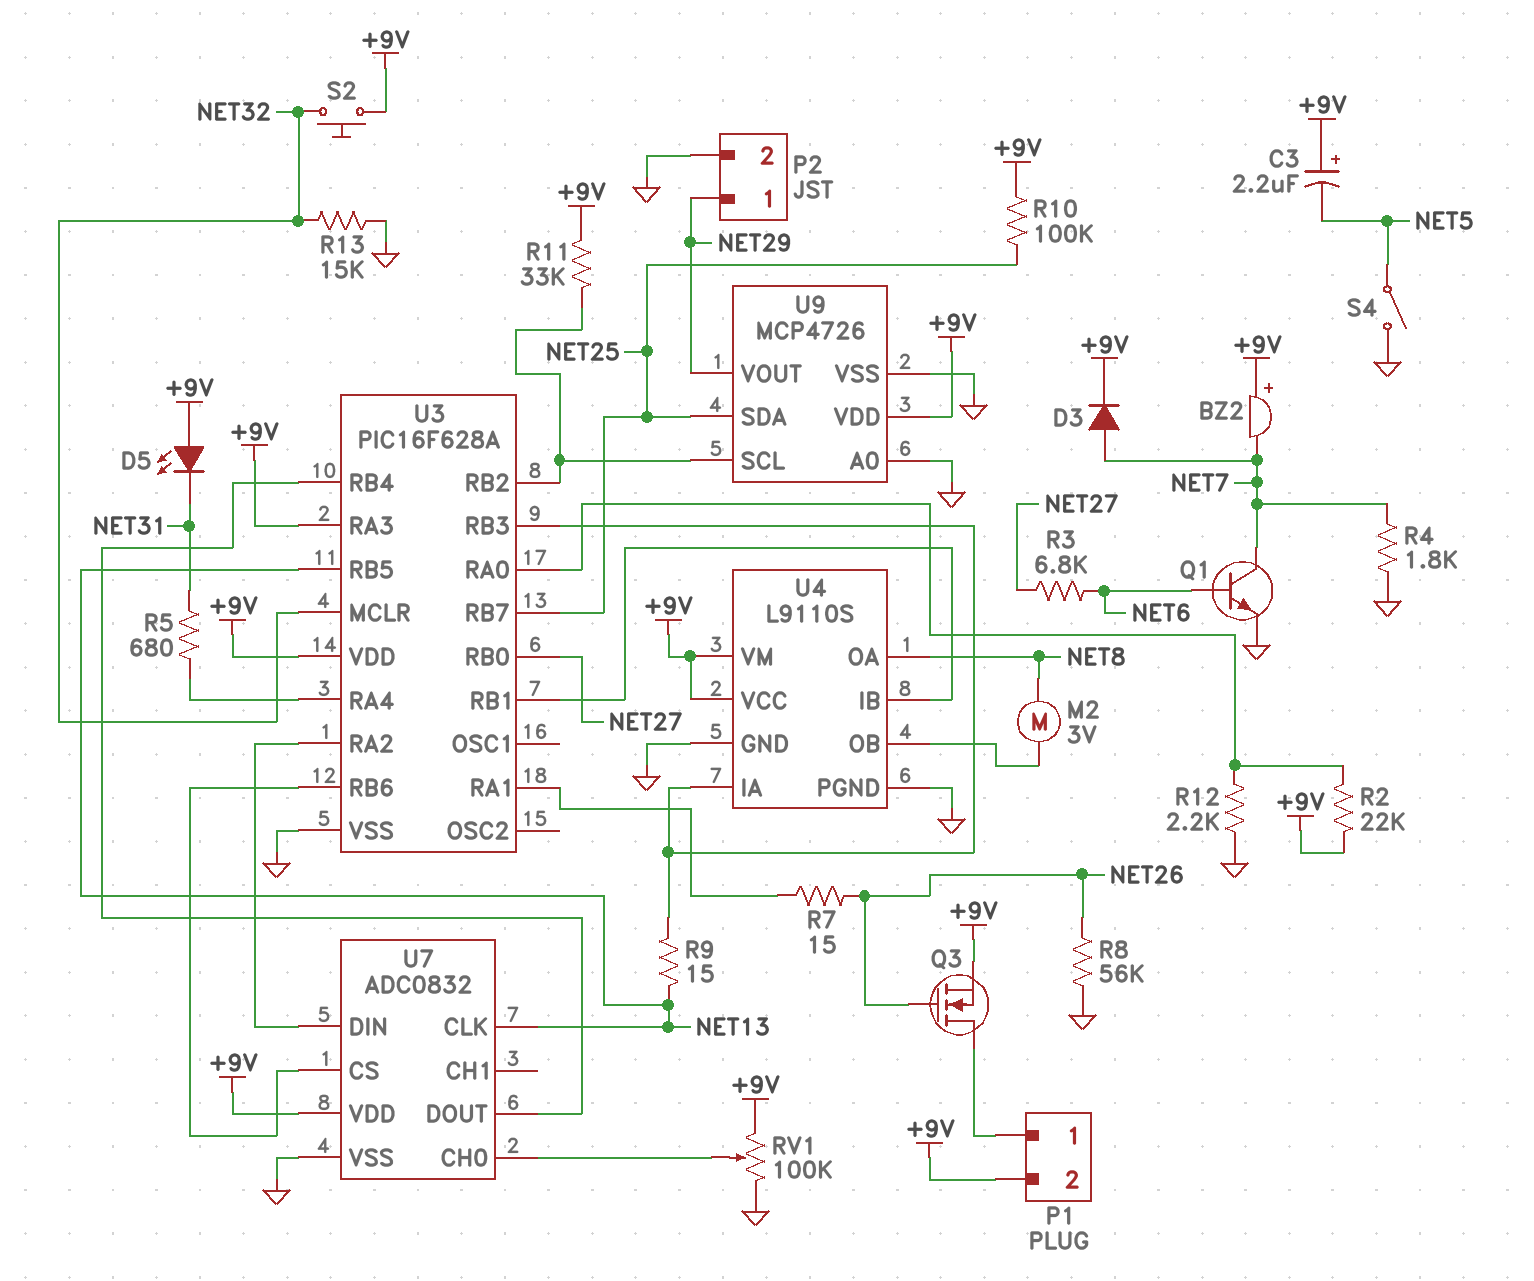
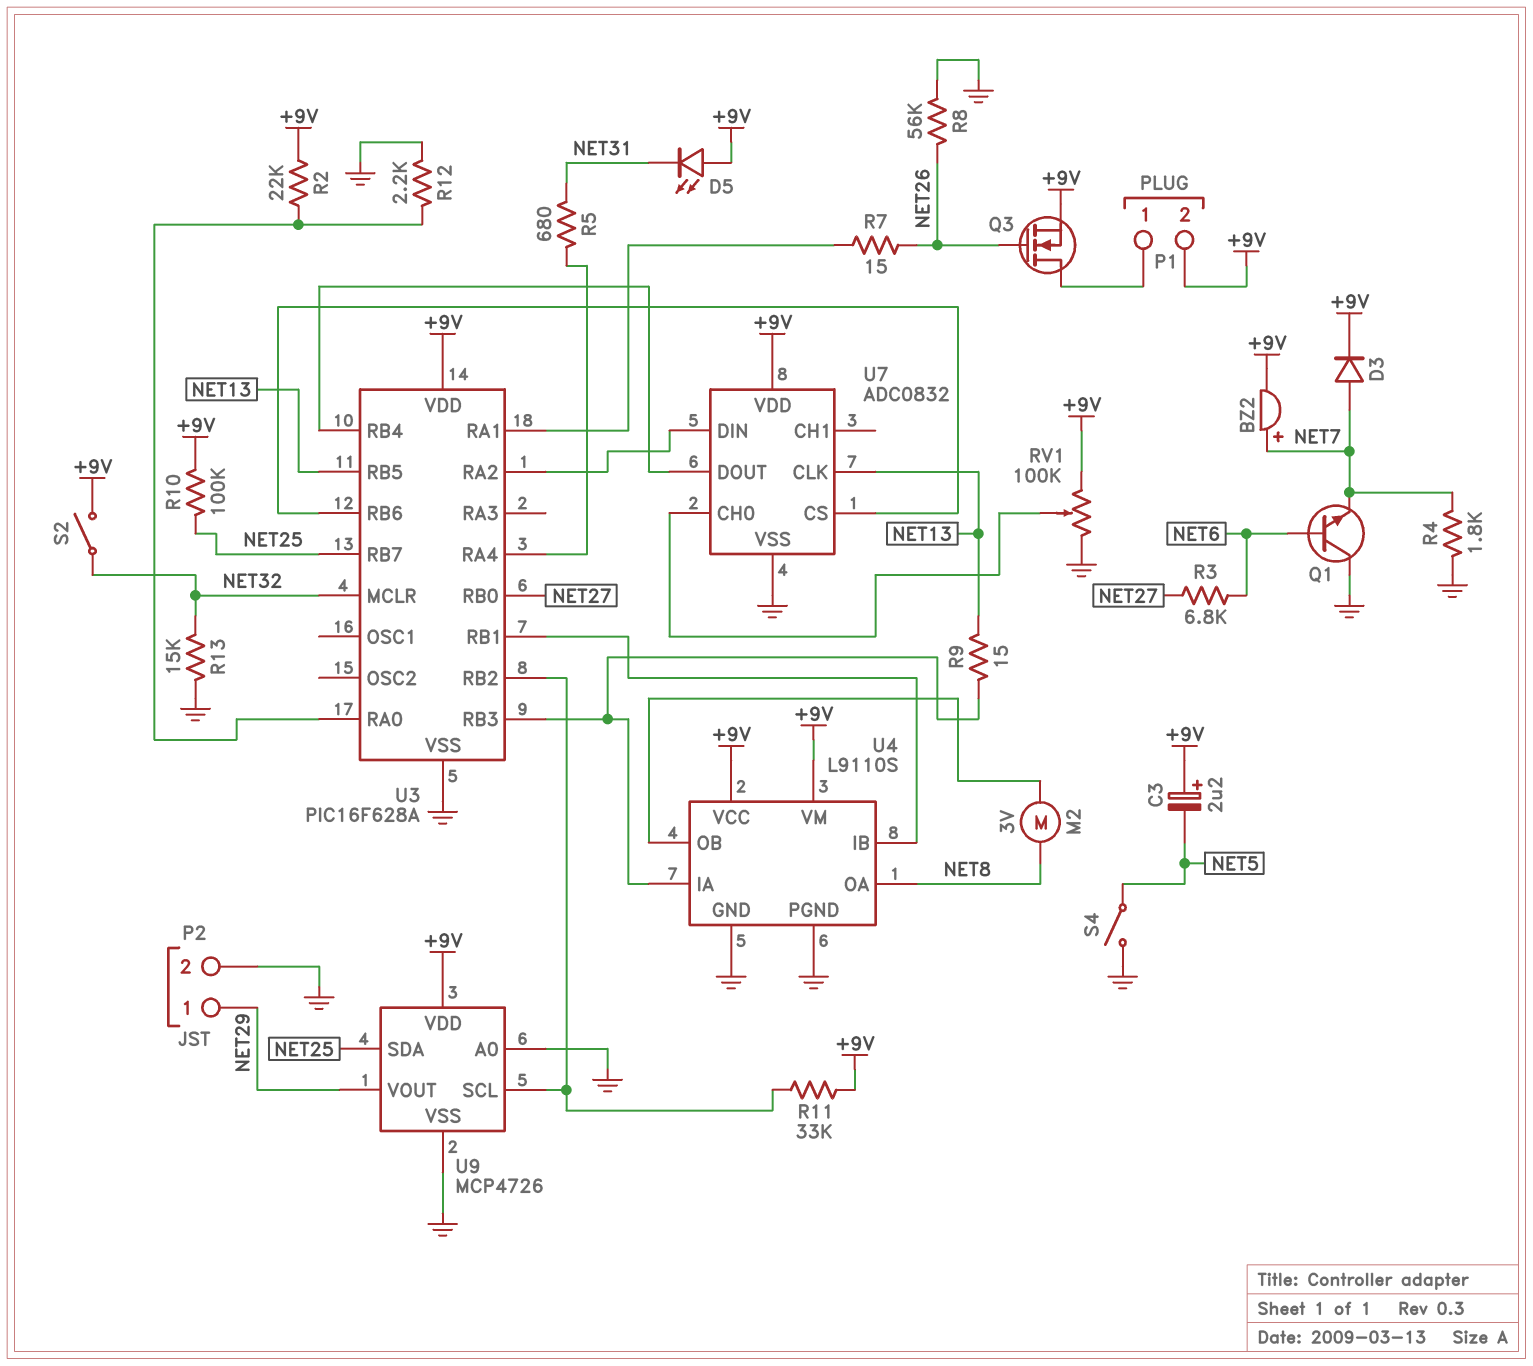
BZ2: buzzer (plus +9V, minus NET7) -> buzzer (plus NET7, minus +9V)
Q1: NPN (B NET6, C NET7, E GND) -> NPN (B NET6, C GND, E NET7)
S2: button (+9V, NET32) -> switch (+9V, NET32)
U3 pin RA3: +9V -> none

